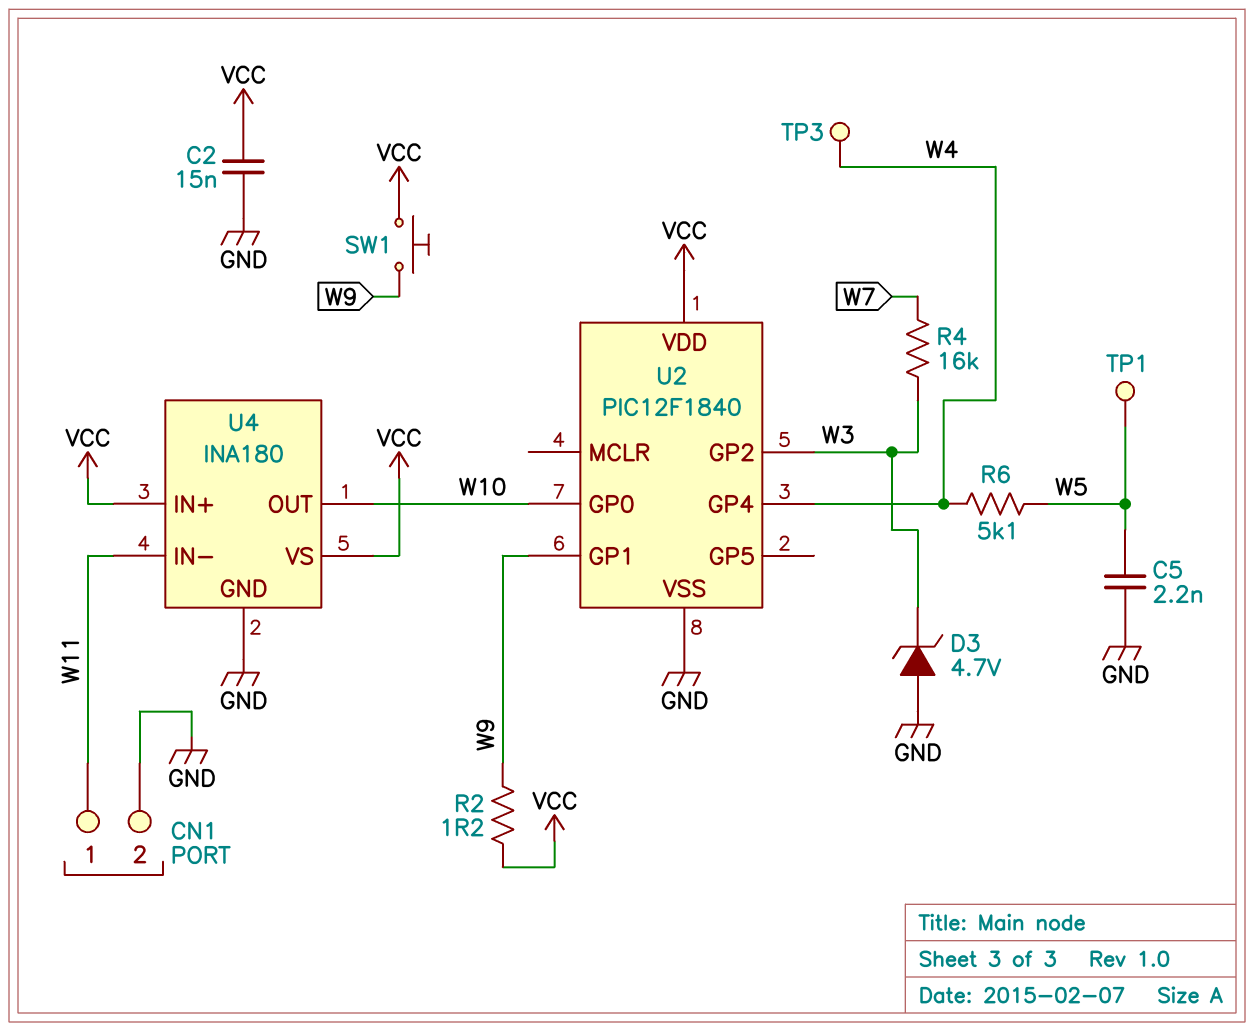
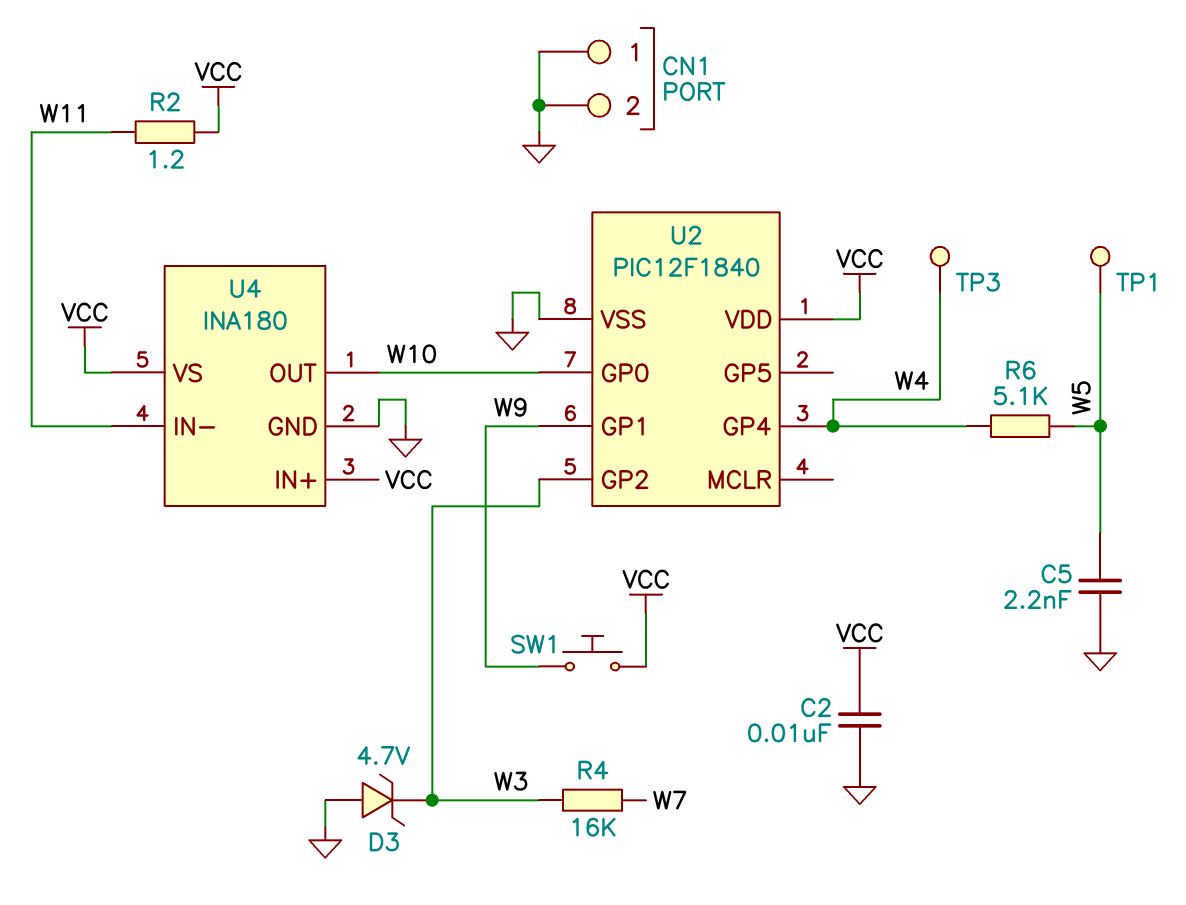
C2: 15nF (GND, VCC) -> 10nF (GND, VCC)
CN1 pin 1: W11 -> GND
R2: 1.2 (VCC, W9) -> 1.2 (VCC, W11)

